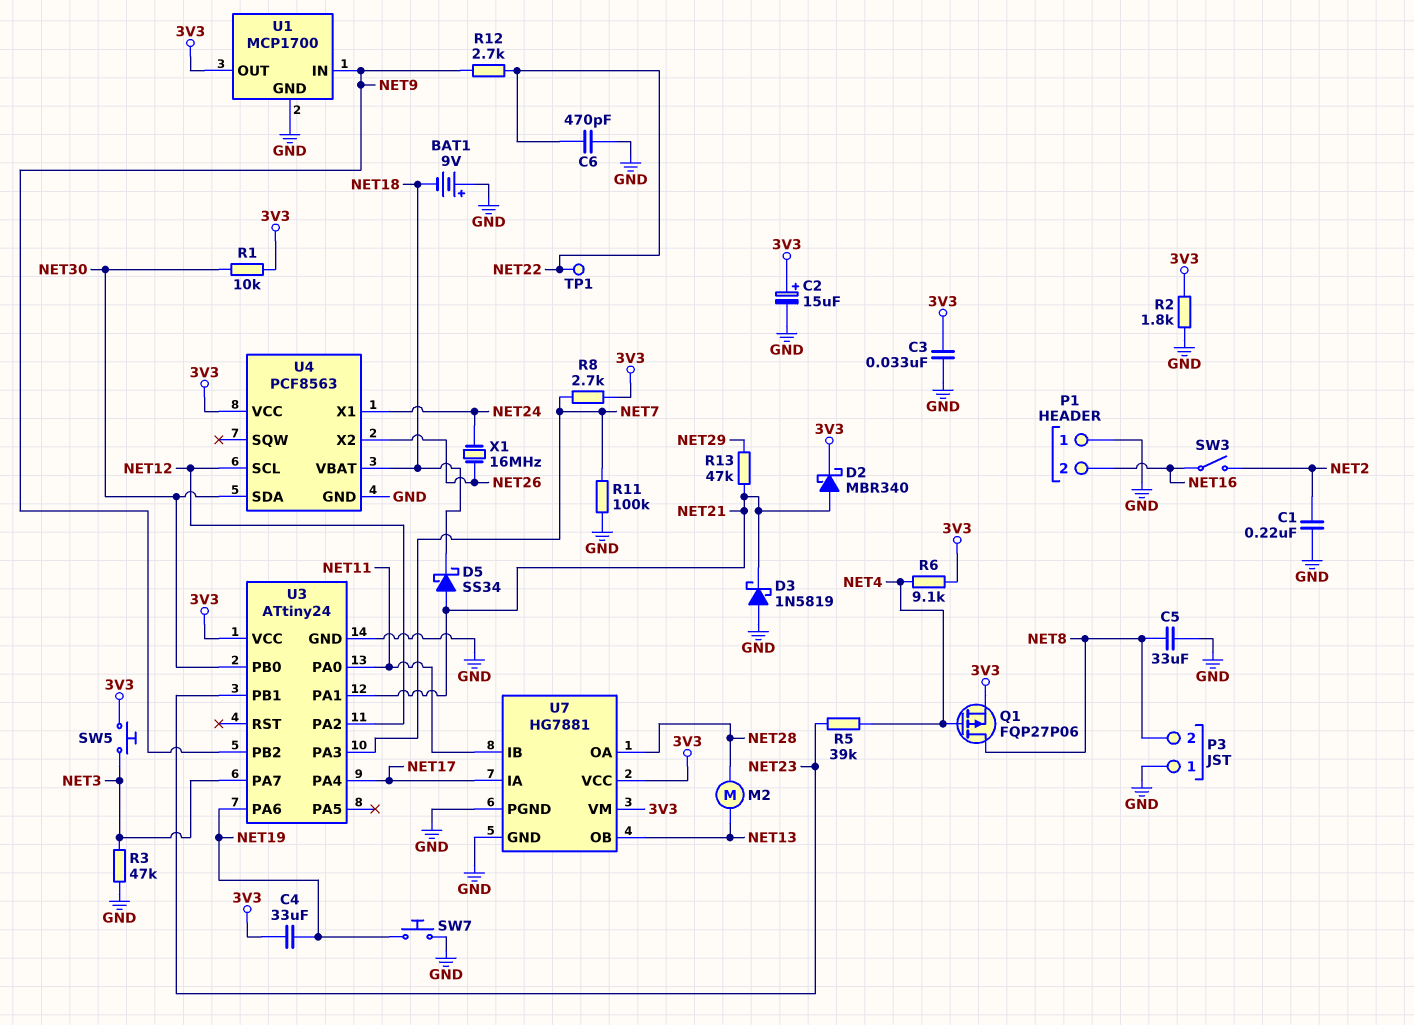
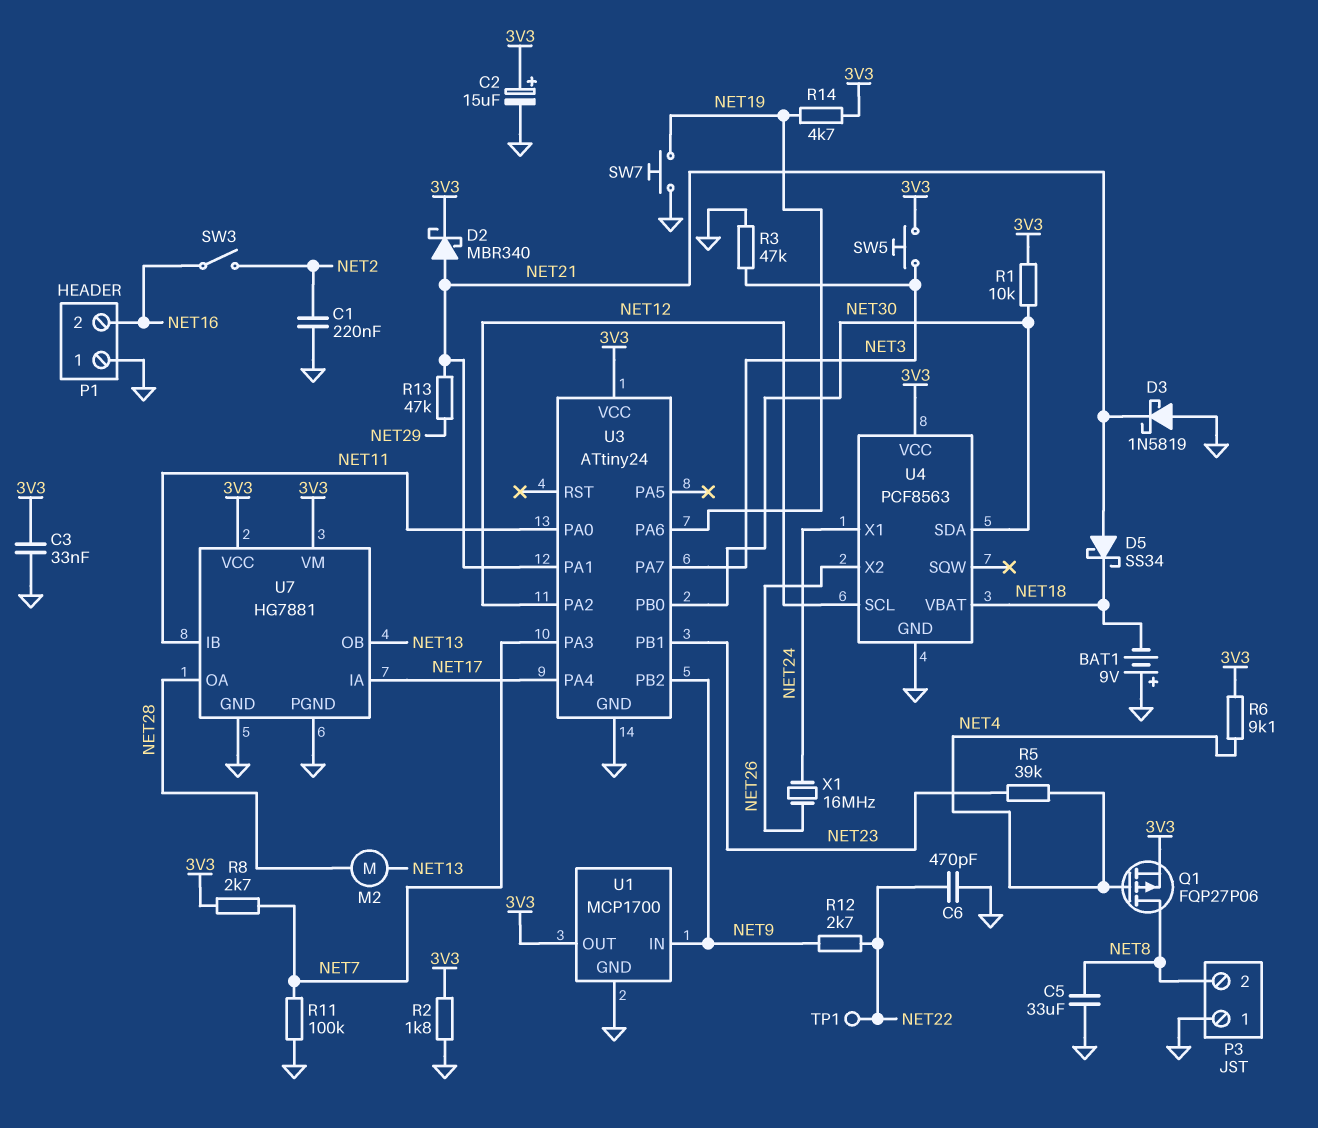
C4: 33uF (3V3, NET19) -> none
R14: none -> 4.7k (3V3, NET19)

